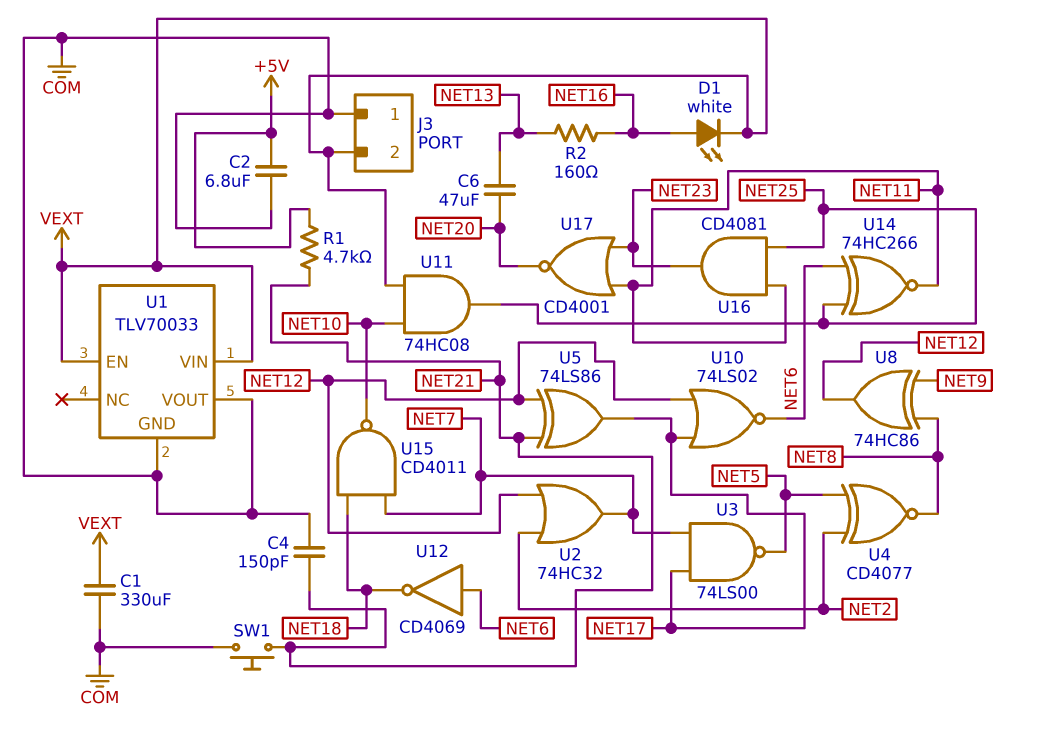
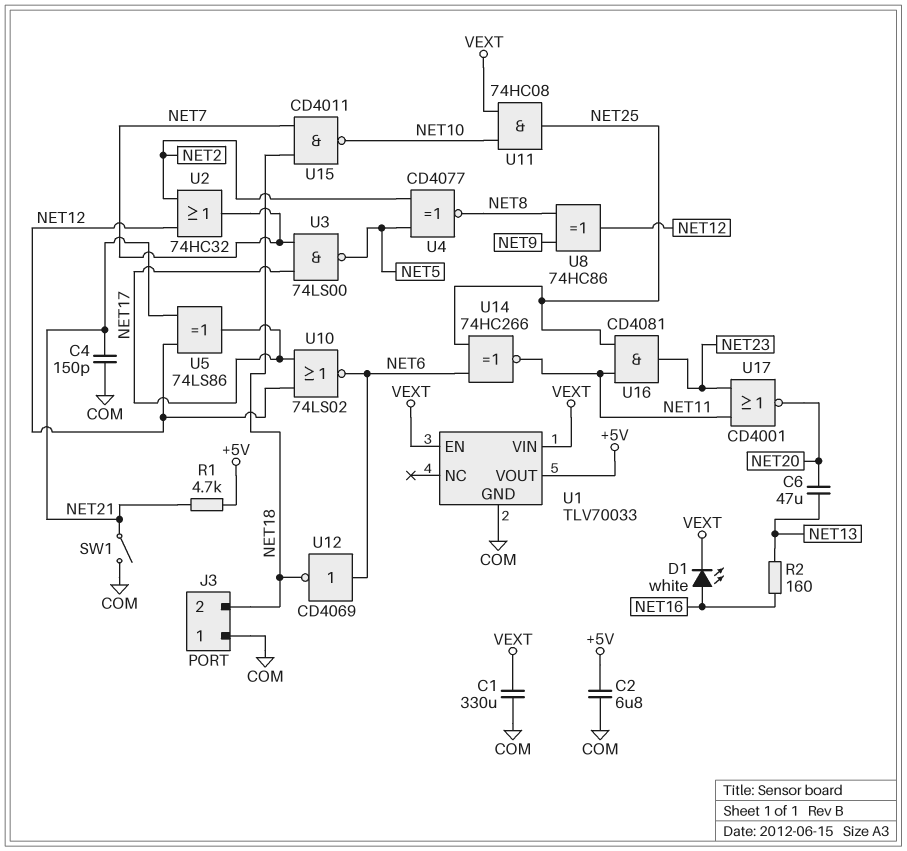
J3 pin 2: VEXT -> NET18
SW1: button (COM, NET21) -> switch (COM, NET21)
U1 pin VOUT: COM -> +5V

